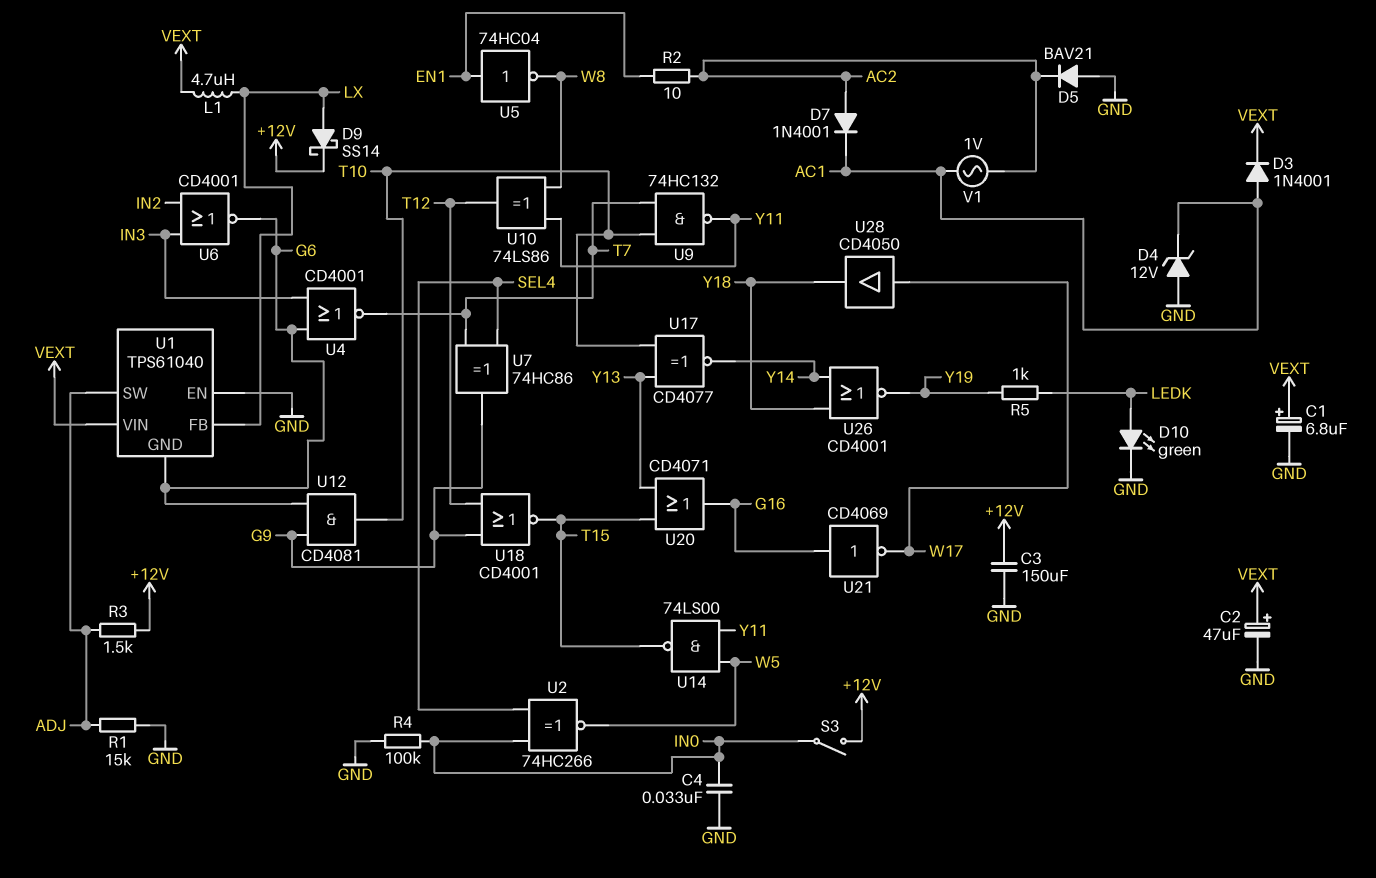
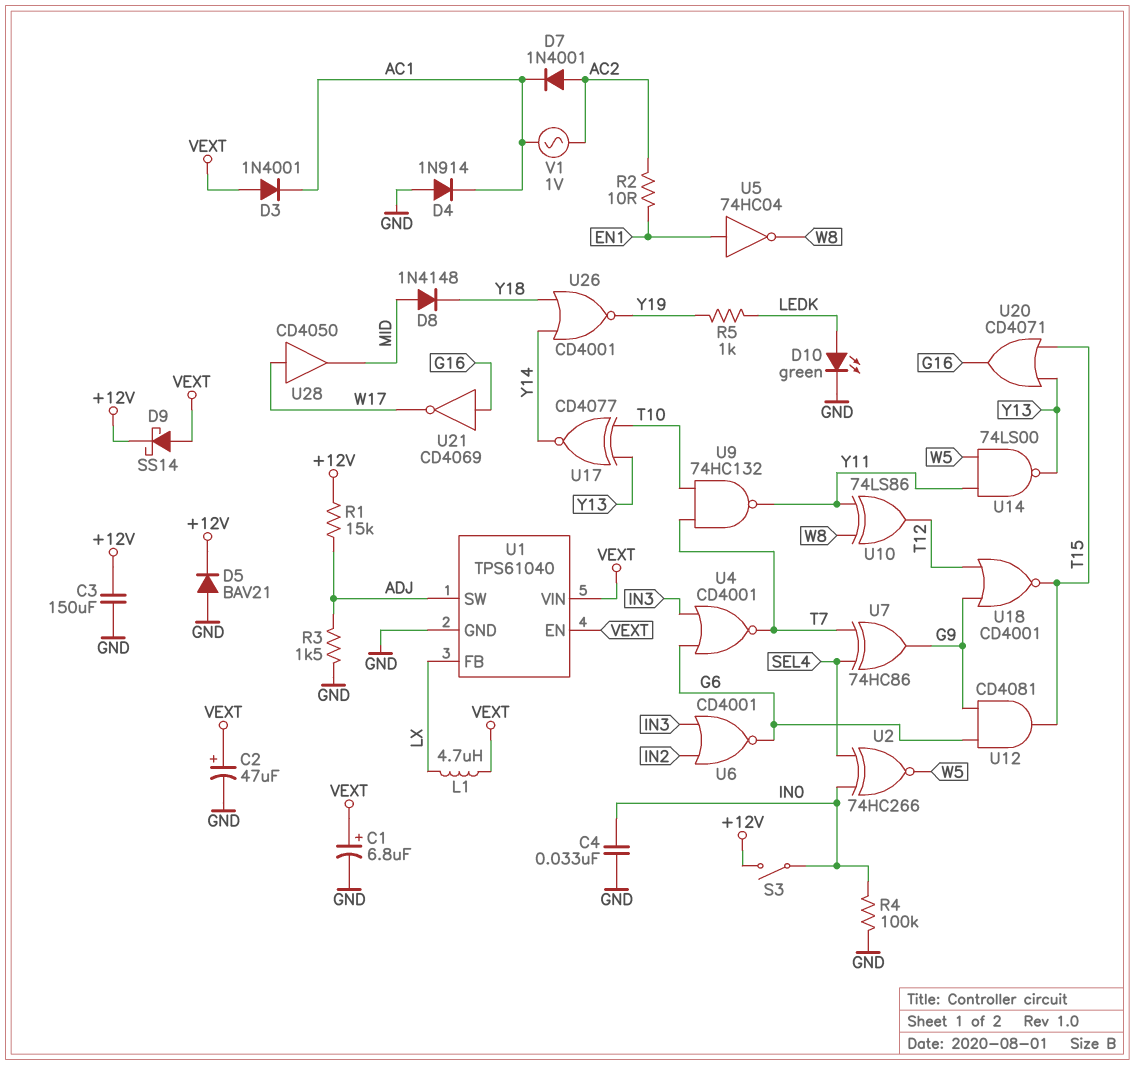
D3: diode 1N4001 (A AC1, K VEXT) -> diode 1N4001 (A VEXT, K AC1)
D4: zener 12V (A GND, K AC1) -> diode 1N914 (A GND, K AC1)
D5: diode BAV21 (A GND, K AC2) -> diode BAV21 (A GND, K +12V)
D8: none -> diode 1N4148 (A MID, K Y18)
D9: schottky SS14 (A LX, K +12V) -> schottky SS14 (A VEXT, K +12V)
R1: 15k (ADJ, GND) -> 15k (+12V, ADJ)
R3: 1.5k (+12V, ADJ) -> 1.5k (ADJ, GND)
U1 pin EN: GND -> VEXT
U1 pin GND: G6 -> GND
U12: AND CD4081 (in G6, in G9, out T10) -> AND CD4081 (in G6, in G9, out T15)
U14: NAND 74LS00 (in W5, in Y11, out T15) -> NAND 74LS00 (in W5, in Y11, out Y13)
U28: buffer CD4050 (in W17, out Y18) -> buffer CD4050 (in W17, out MID)

